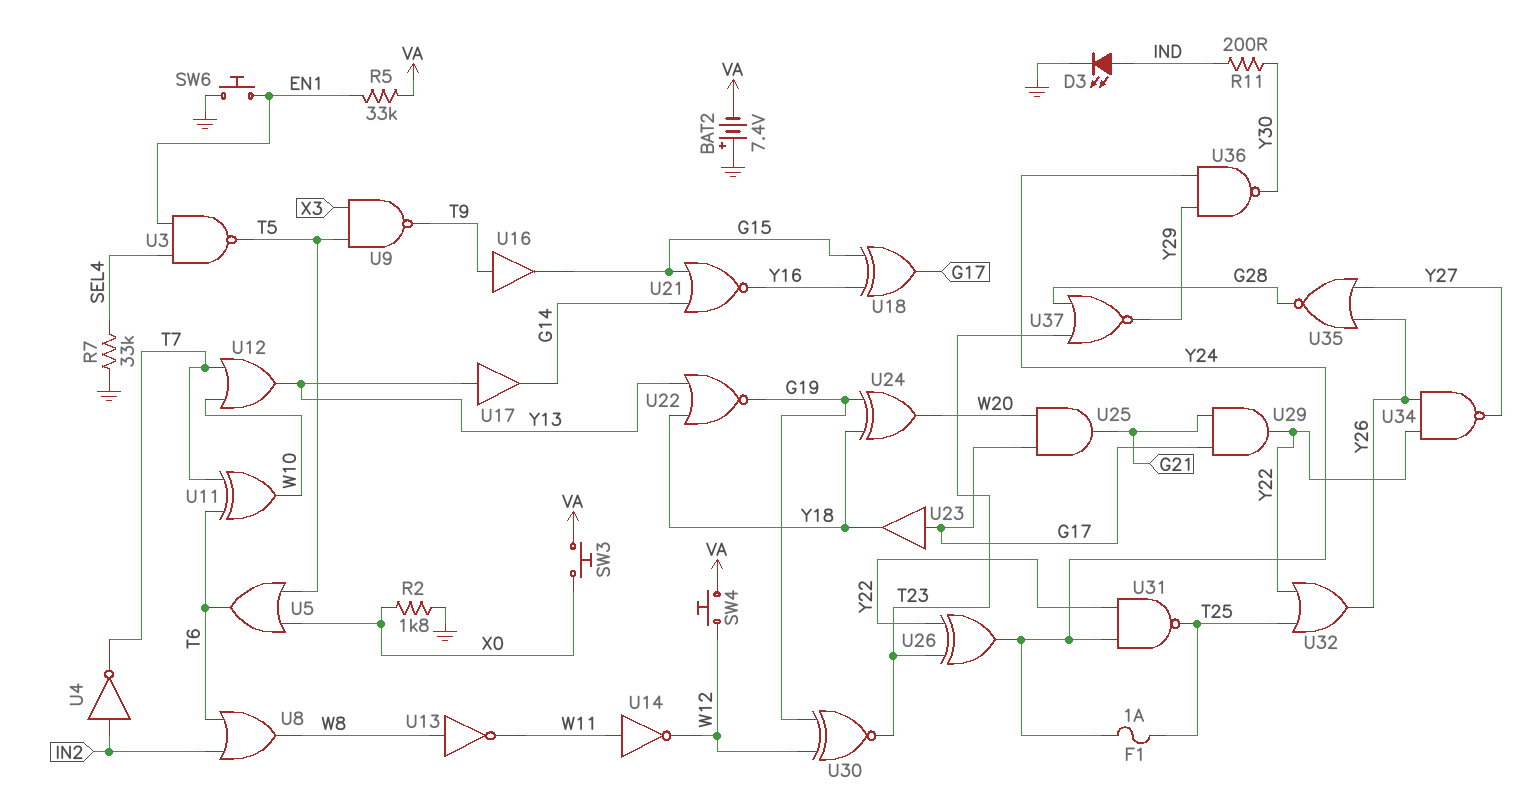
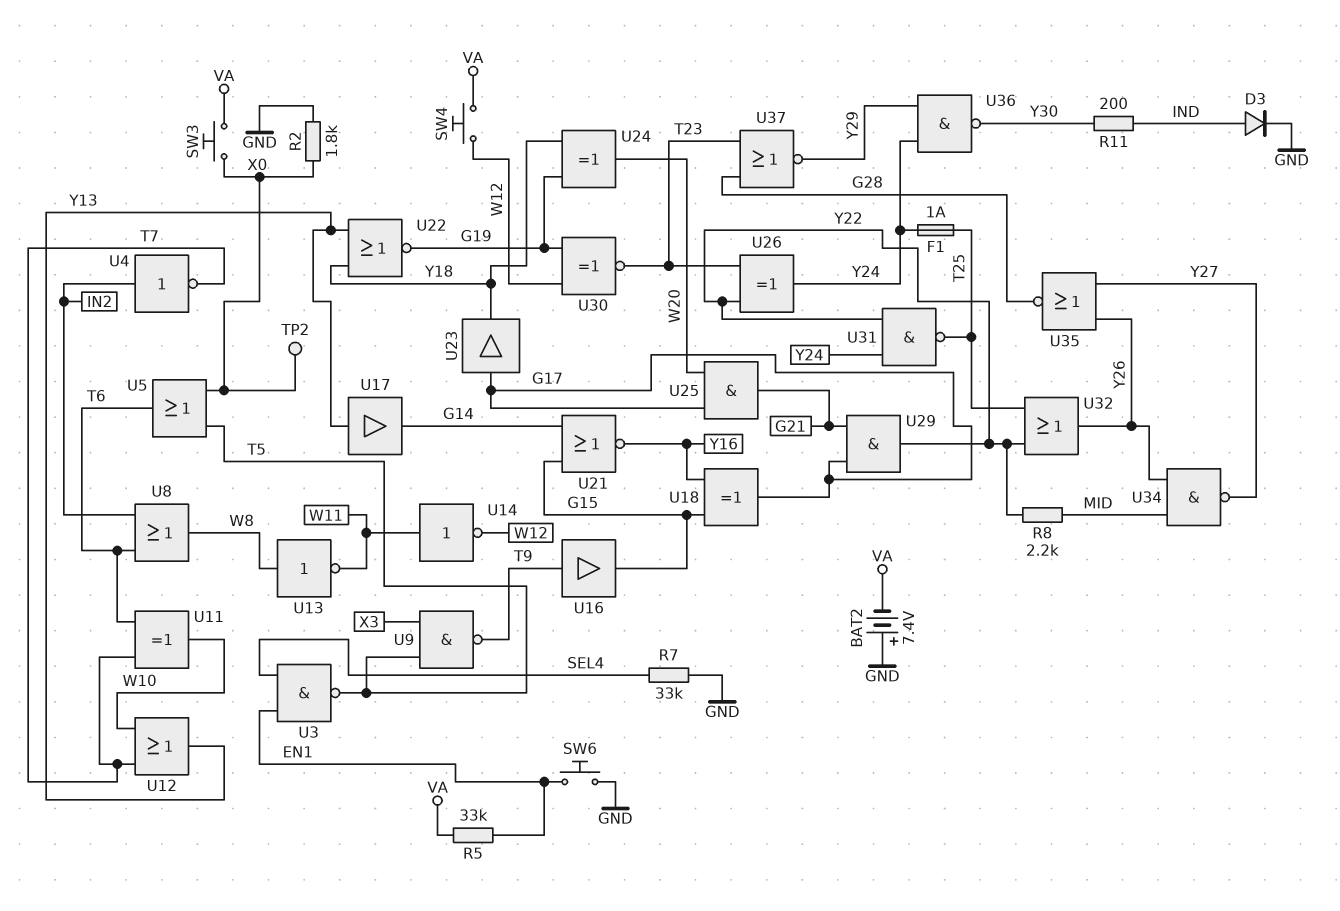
D3: LED (A IND, K GND) -> diode (A IND, K GND)
R8: none -> 2.2k (MID, Y22)
TP2: none -> test point (X0)
U34: NAND (in Y22, in Y26, out Y27) -> NAND (in MID, in Y26, out Y27)

